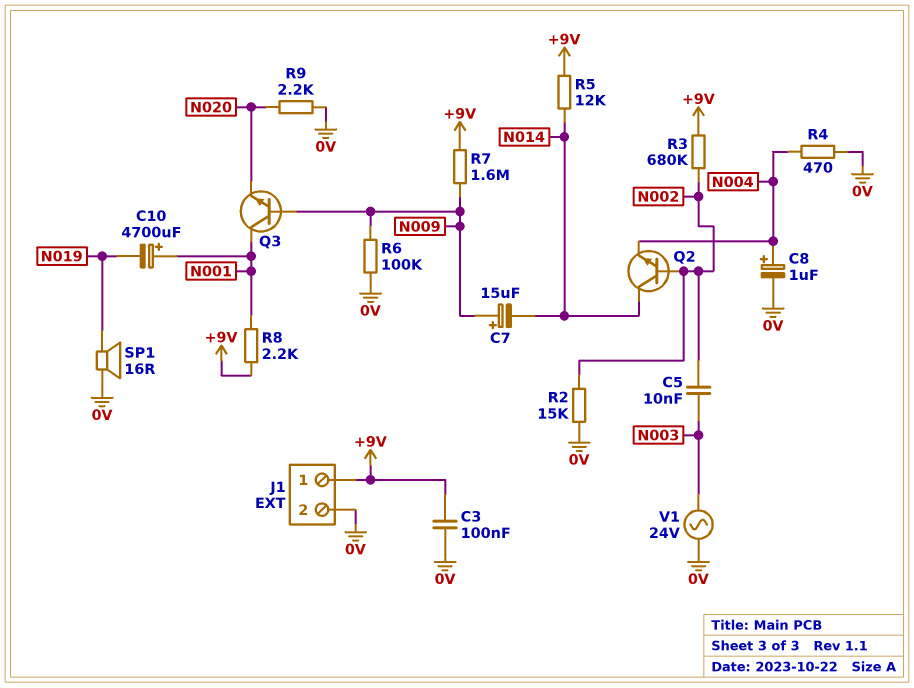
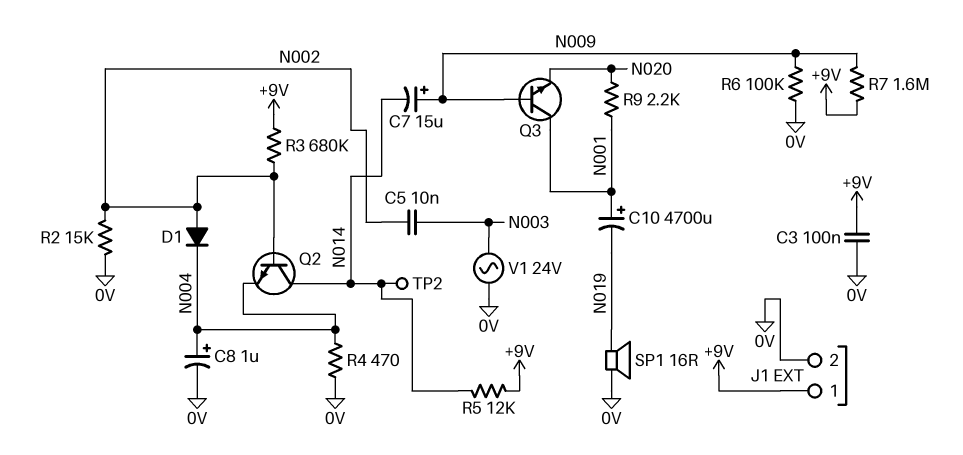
D1: none -> diode (A N002, K N004)
R8: 2.2k (+9V, N001) -> none
R9: 2.2k (0V, N020) -> 2.2k (N001, N020)
TP2: none -> test point (N014)

